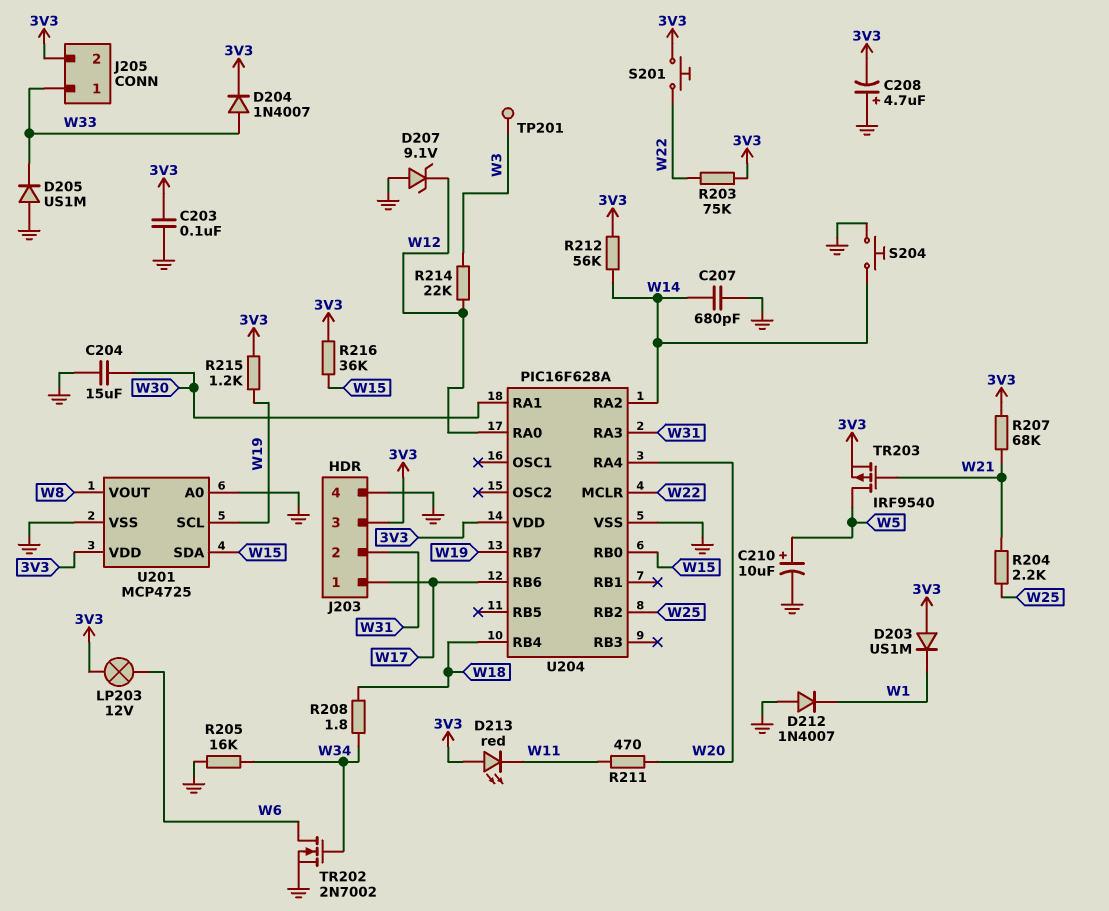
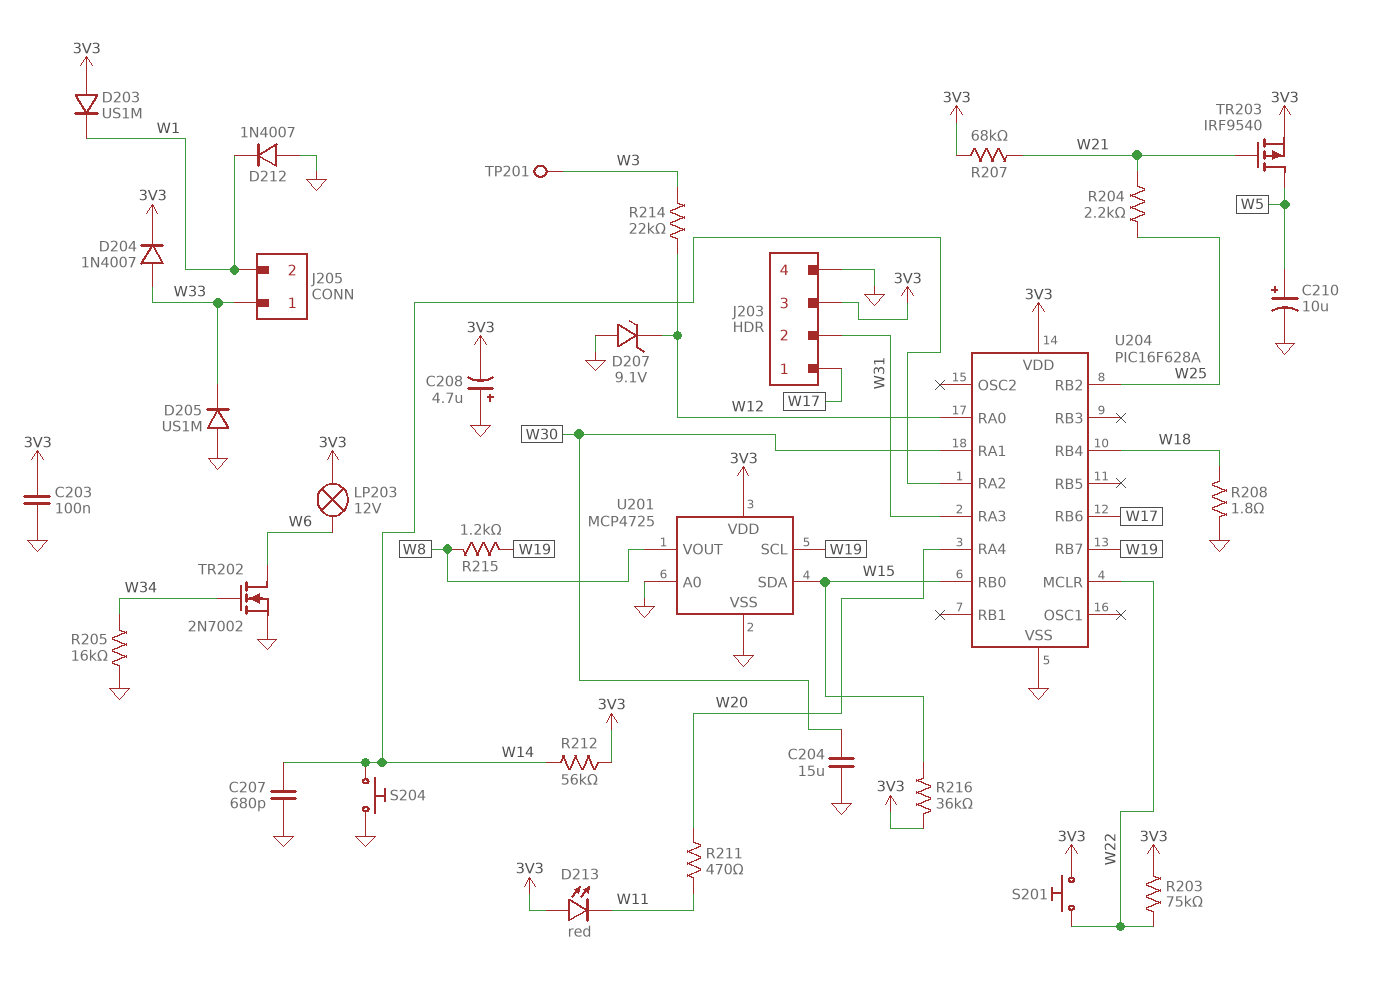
J205 pin 2: 3V3 -> W1
R208: 1.8 (W18, W34) -> 1.8 (GND, W18)
R215: 1.2k (3V3, W19) -> 1.2k (W8, W19)

